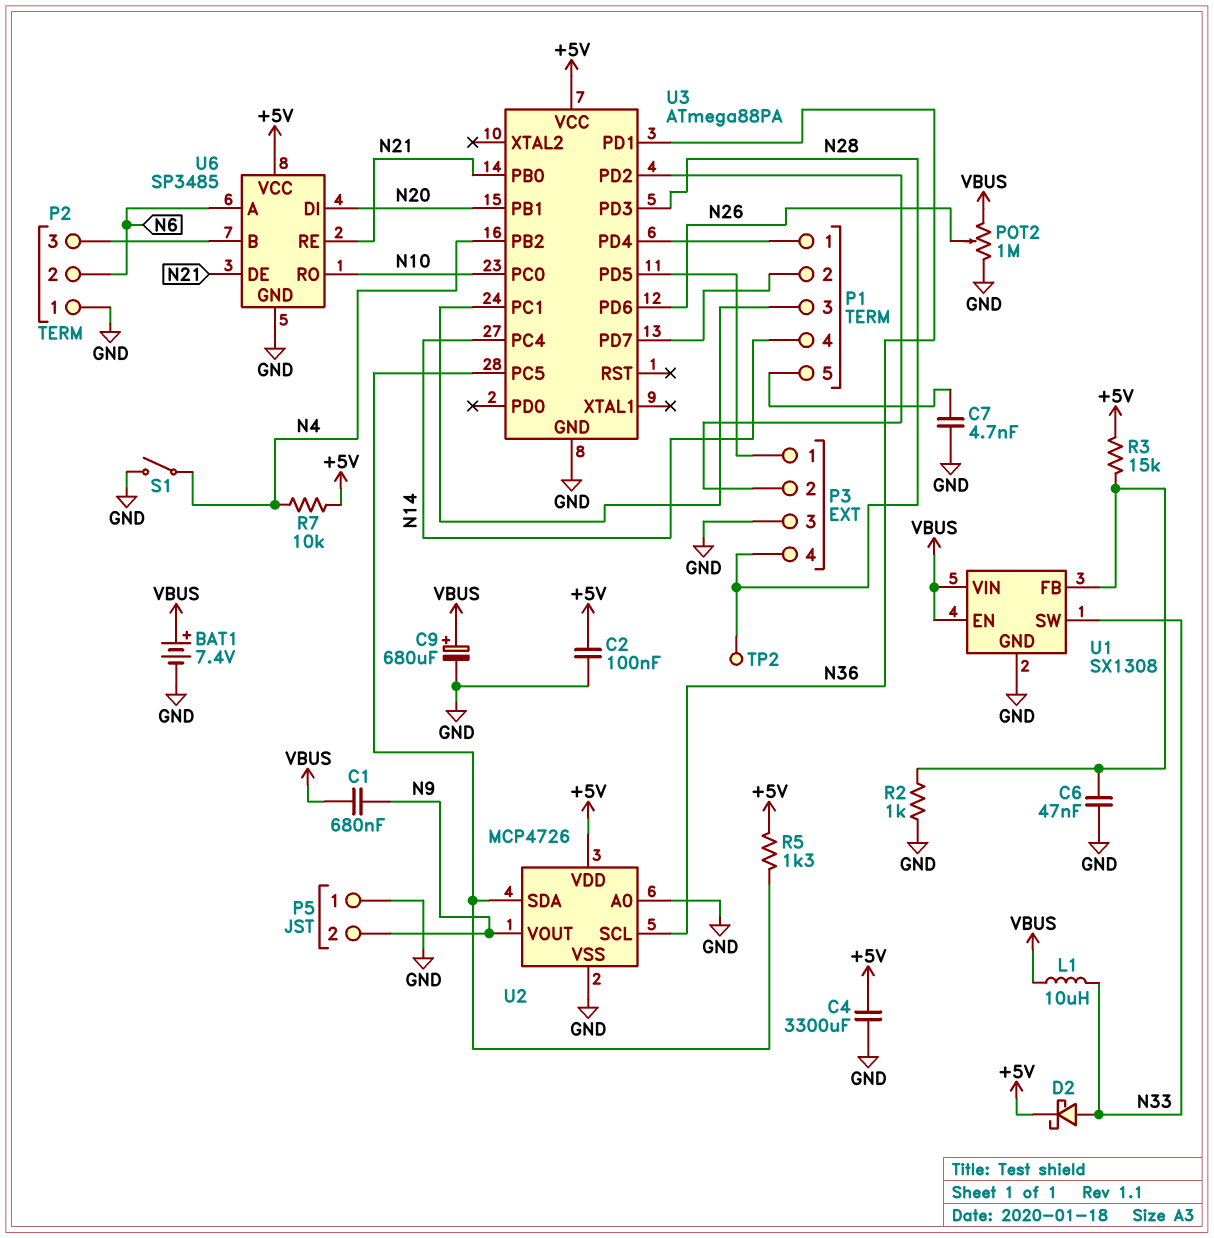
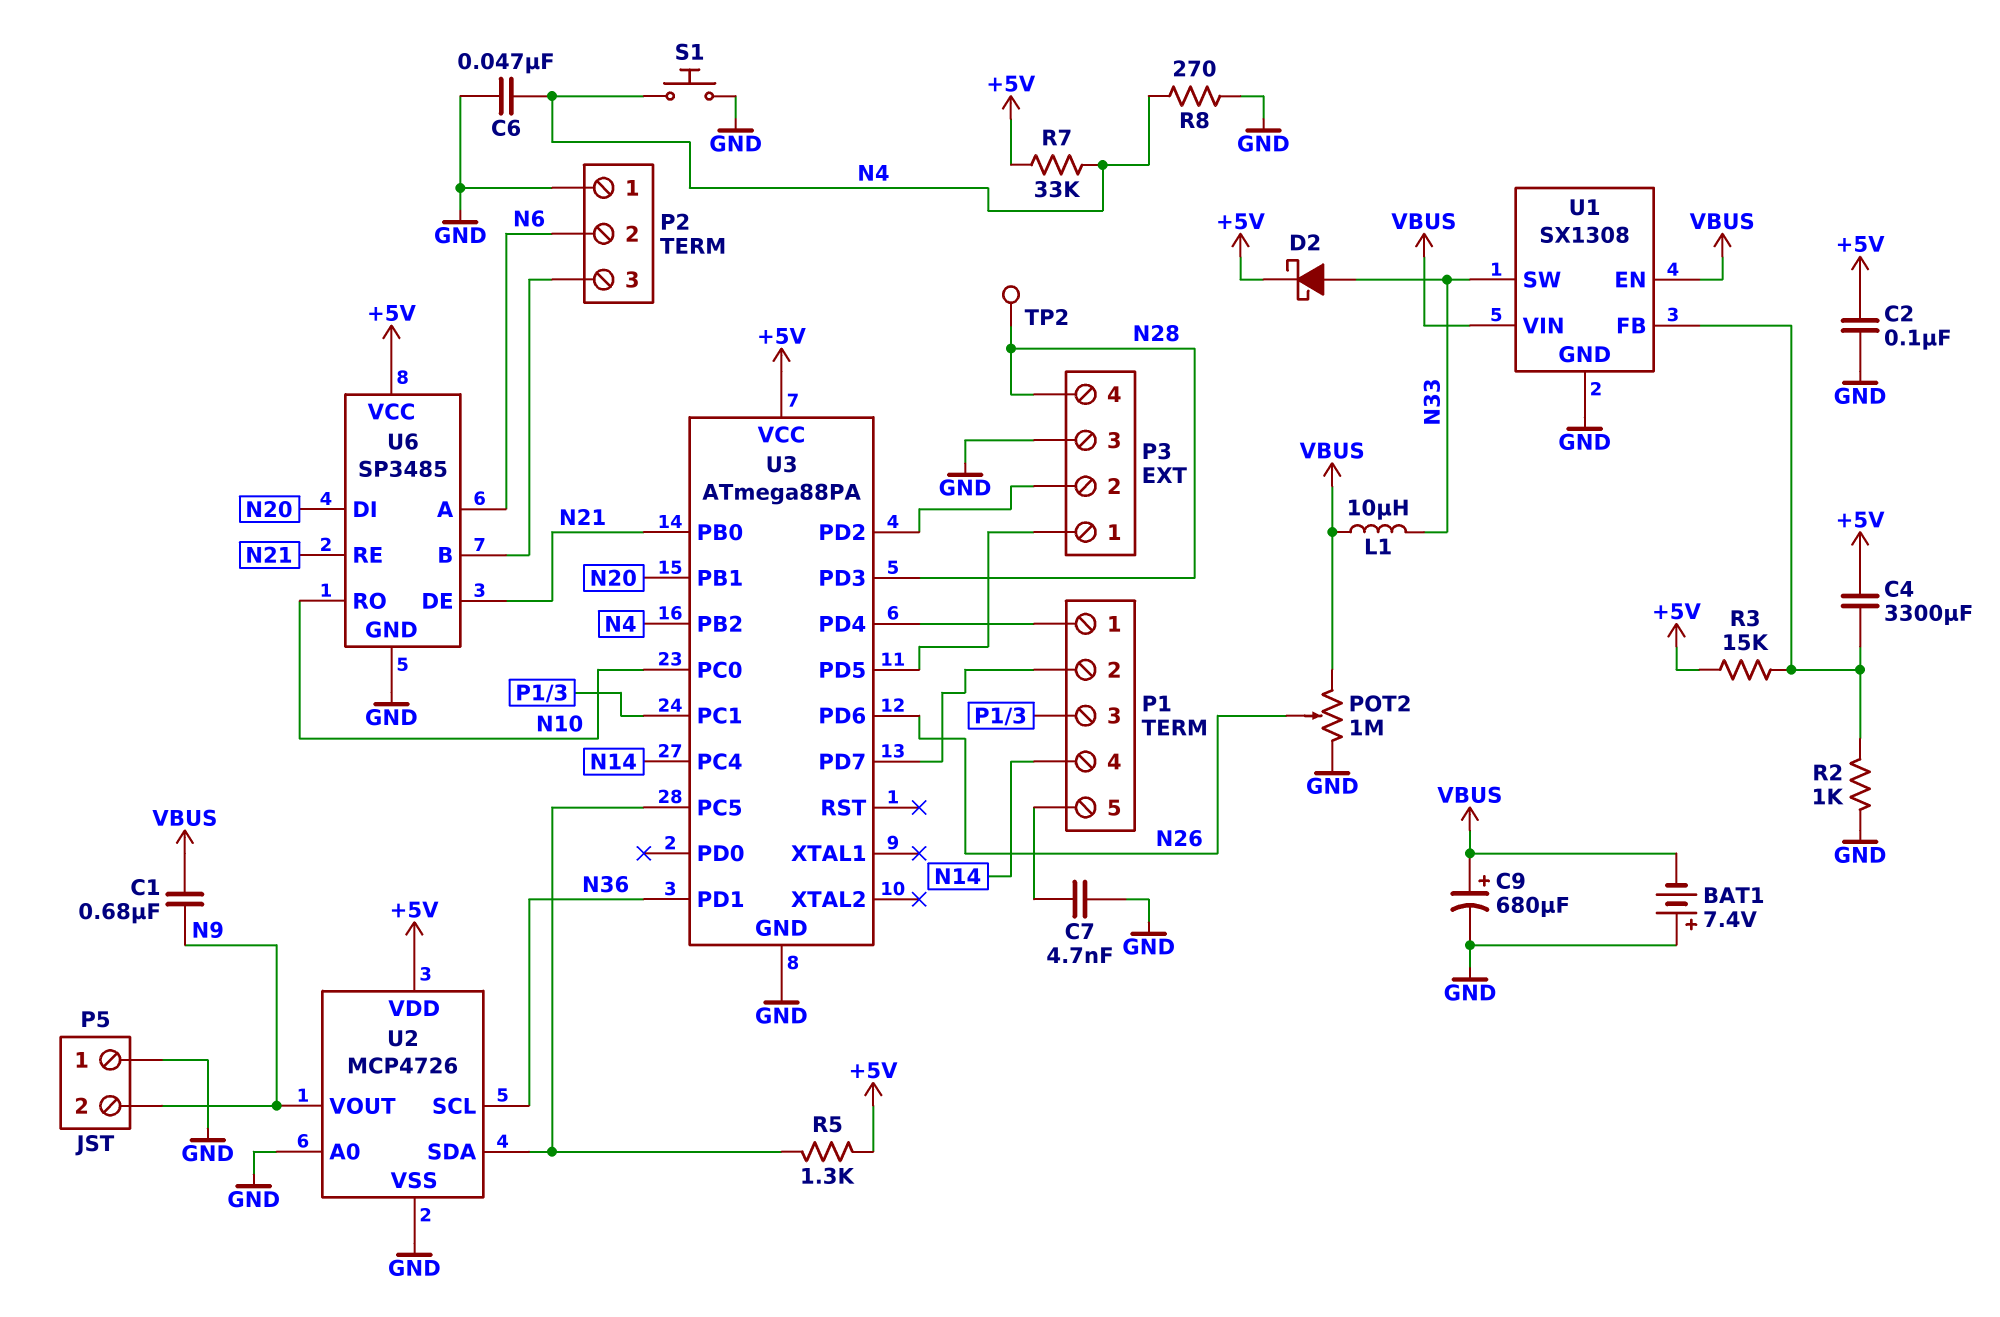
BAT1: 7.4V (plus VBUS, minus GND) -> 7.4V (plus GND, minus VBUS)
C4: 3300uF (+5V, GND) -> 3300uF (+5V, U1/FB)
C6: 47nF (GND, U1/FB) -> 47nF (GND, N4)
R7: 10k (+5V, N4) -> 33k (+5V, N4)
R8: none -> 270 (GND, N4)
S1: switch (GND, N4) -> button (GND, N4)

